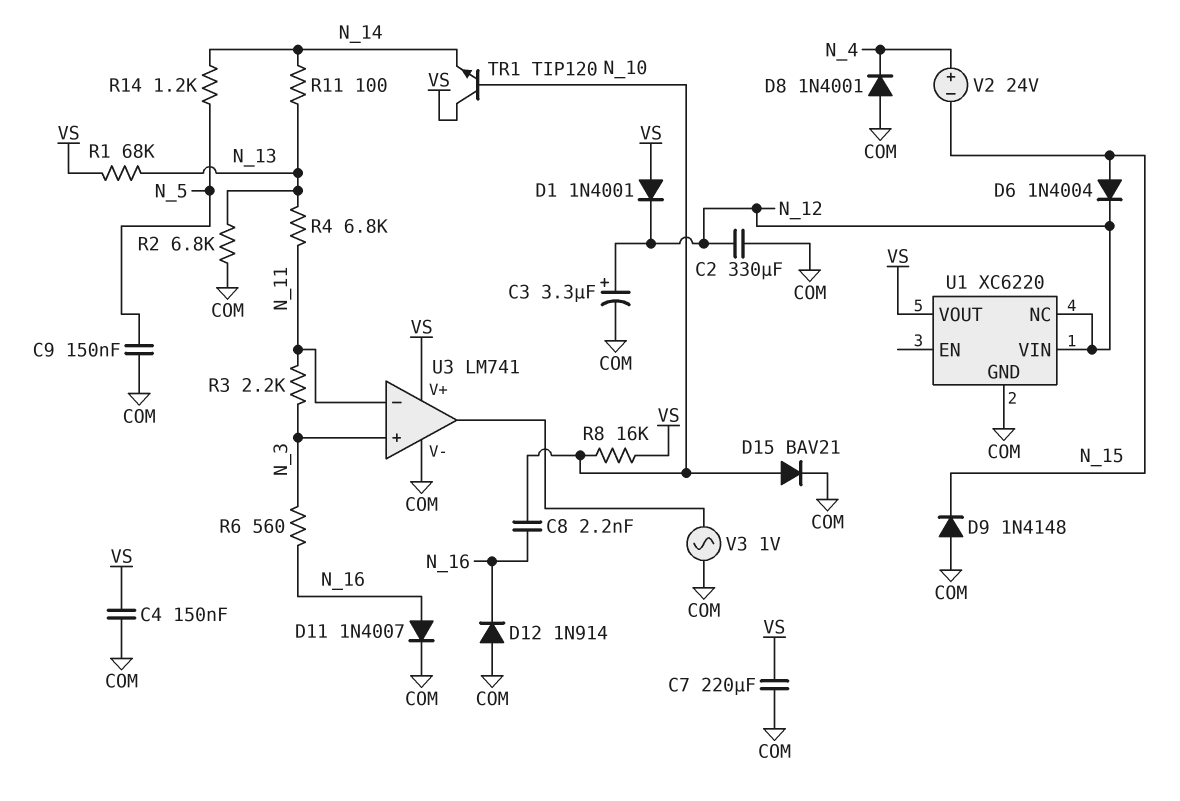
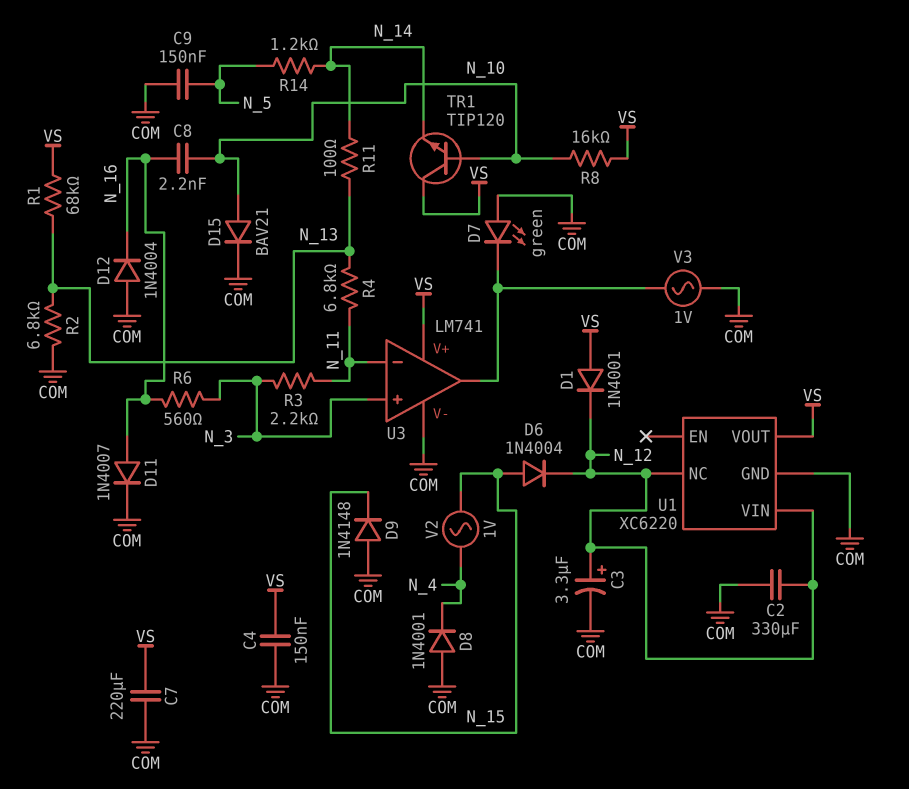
D7: none -> LED green (A COM, K U3/out)
D12: diode 1N914 (A COM, K N_16) -> diode 1N4004 (A COM, K N_16)
V2: 24V (plus N_4, minus N_15) -> AC 1V (N_4, N_15)

